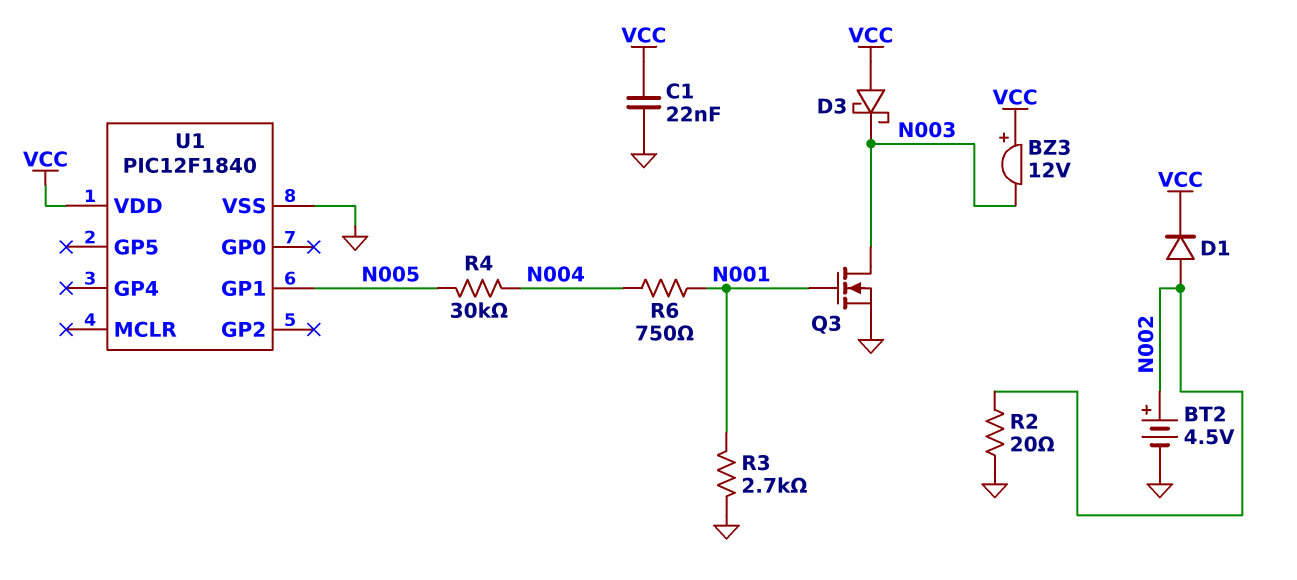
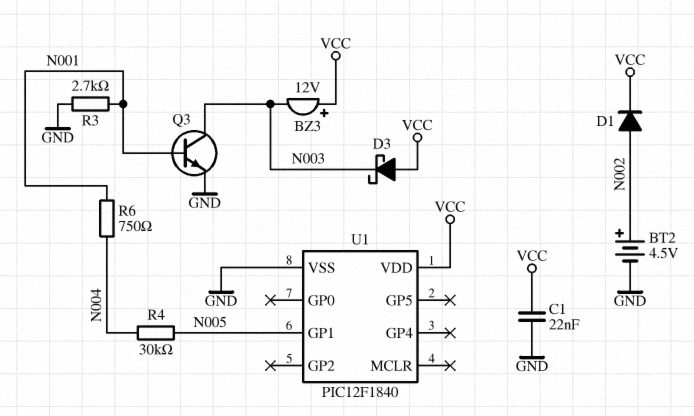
Q3: NMOS (G N001, D N003, S GND) -> NPN (B N001, C N003, E GND)
R2: 20 (GND, N002) -> none

